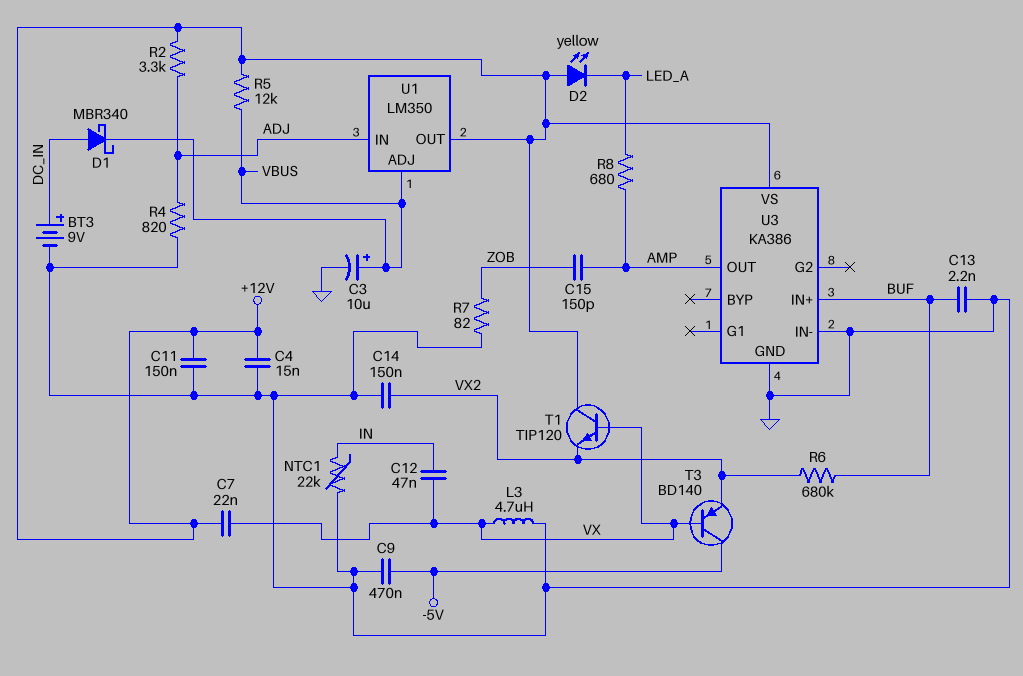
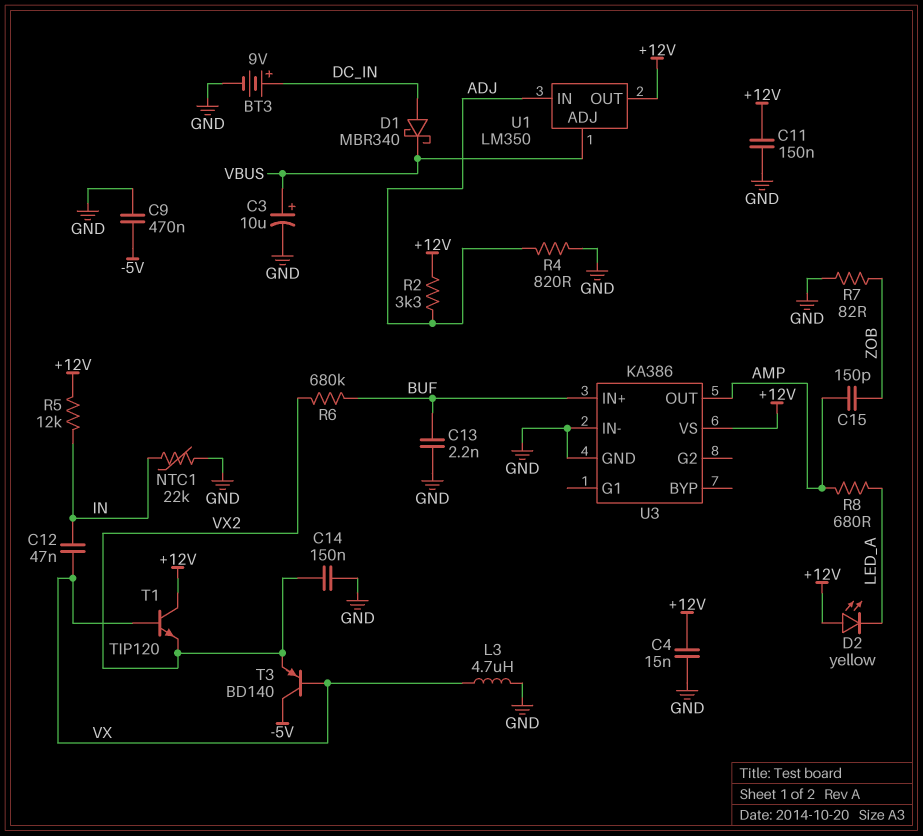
C7: 22nF (+12V, VX) -> none
R5: 12k (+12V, VBUS) -> 12k (+12V, IN)

